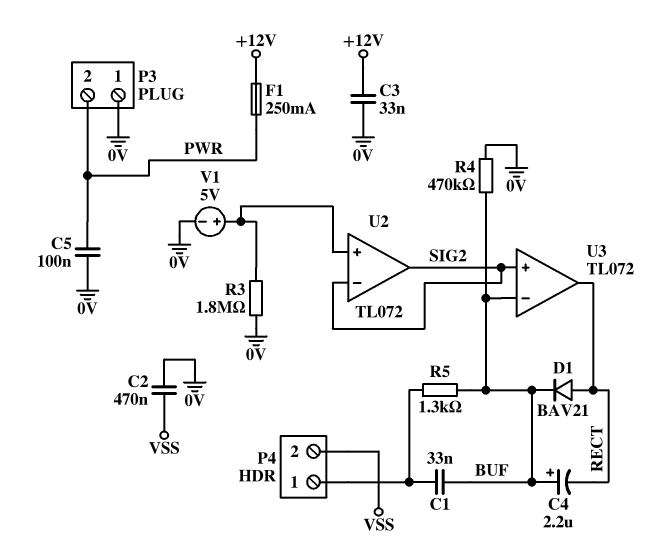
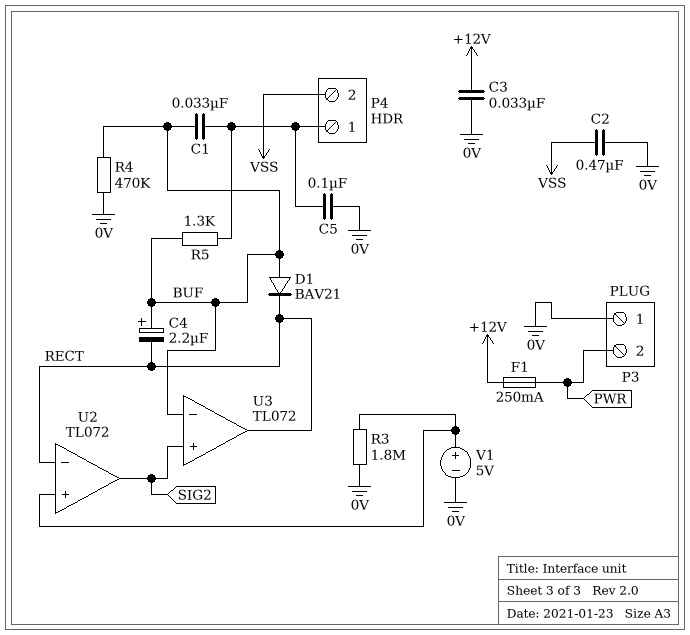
C5: 100nF (0V, PWR) -> 100nF (0V, P4/1)
D1: diode BAV21 (A RECT, K BUF) -> diode BAV21 (A BUF, K RECT)
U2 pin in-: SIG2 -> RECT

